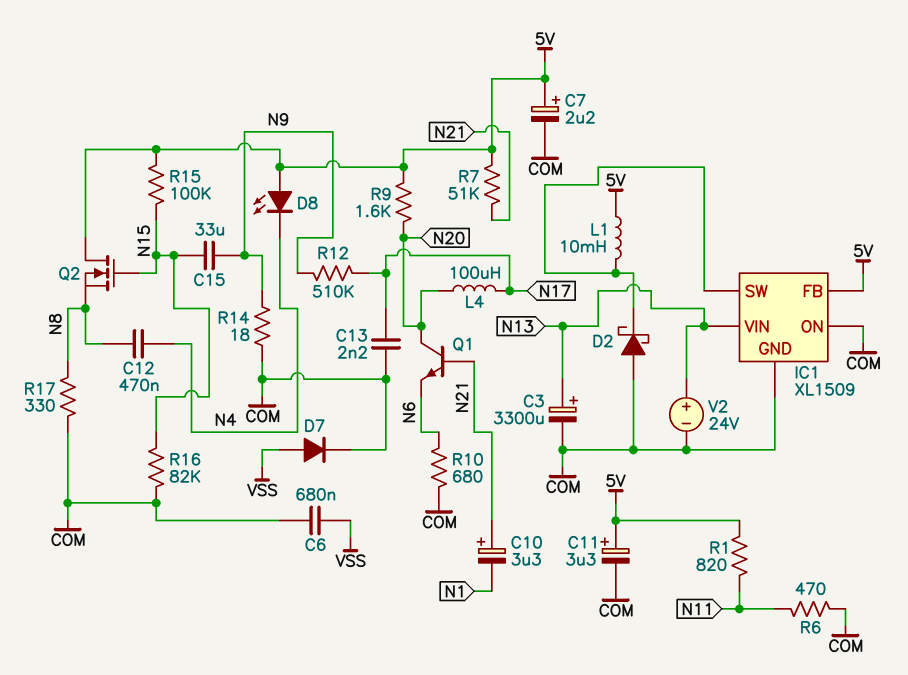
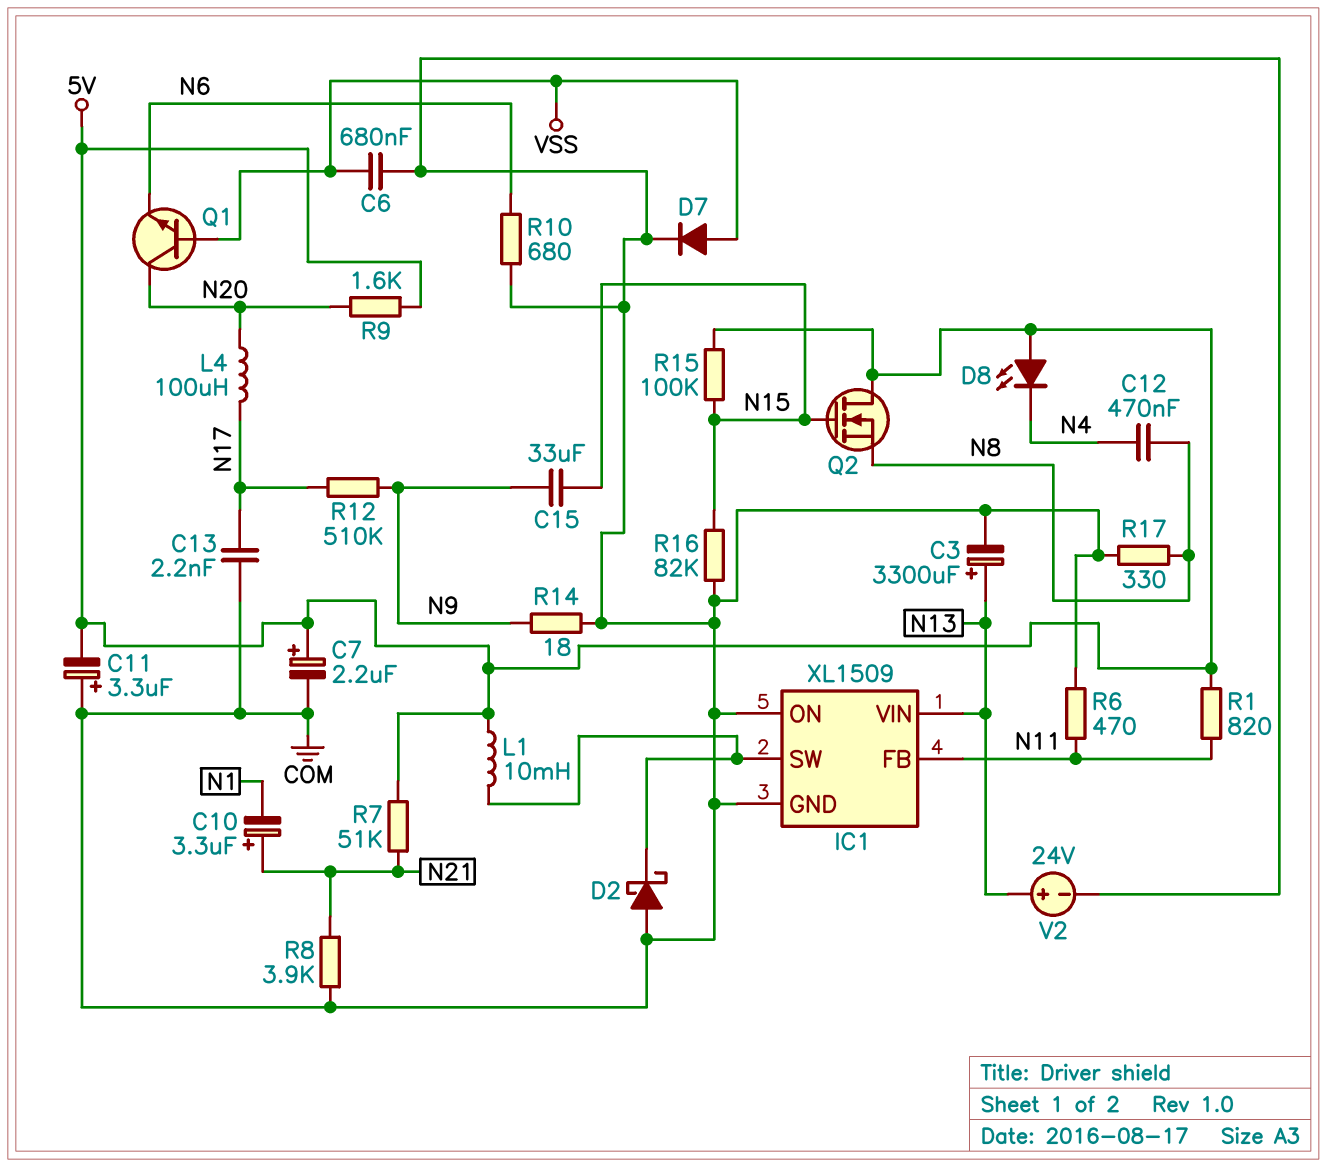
C11: 3.3uF (plus 5V, minus COM) -> 3.3uF (plus COM, minus 5V)
IC1 pin FB: 5V -> N11
Q1: NPN (B N21, C N20, E N6) -> NPN (B VSS, C N20, E N6)
R8: none -> 3.9k (COM, N21)

